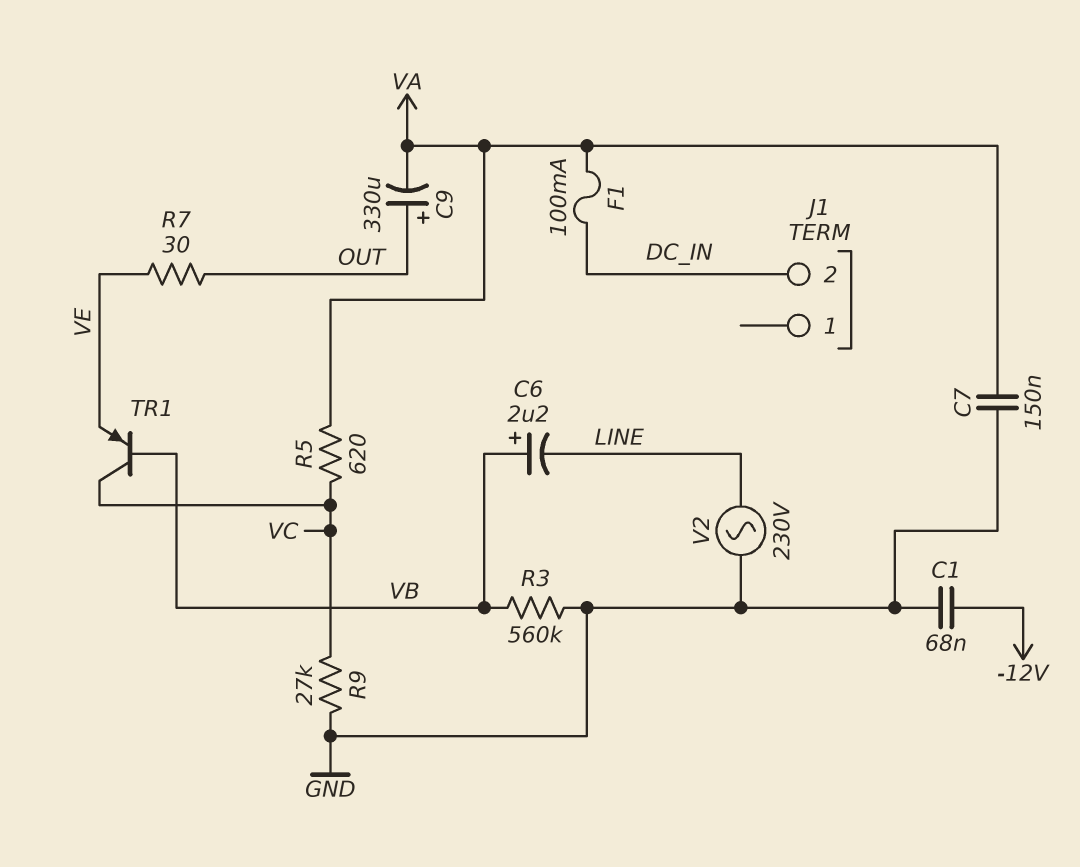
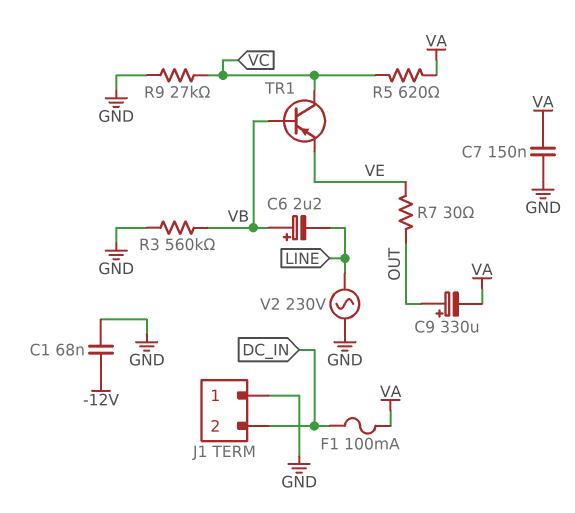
J1 pin 1: none -> GND

